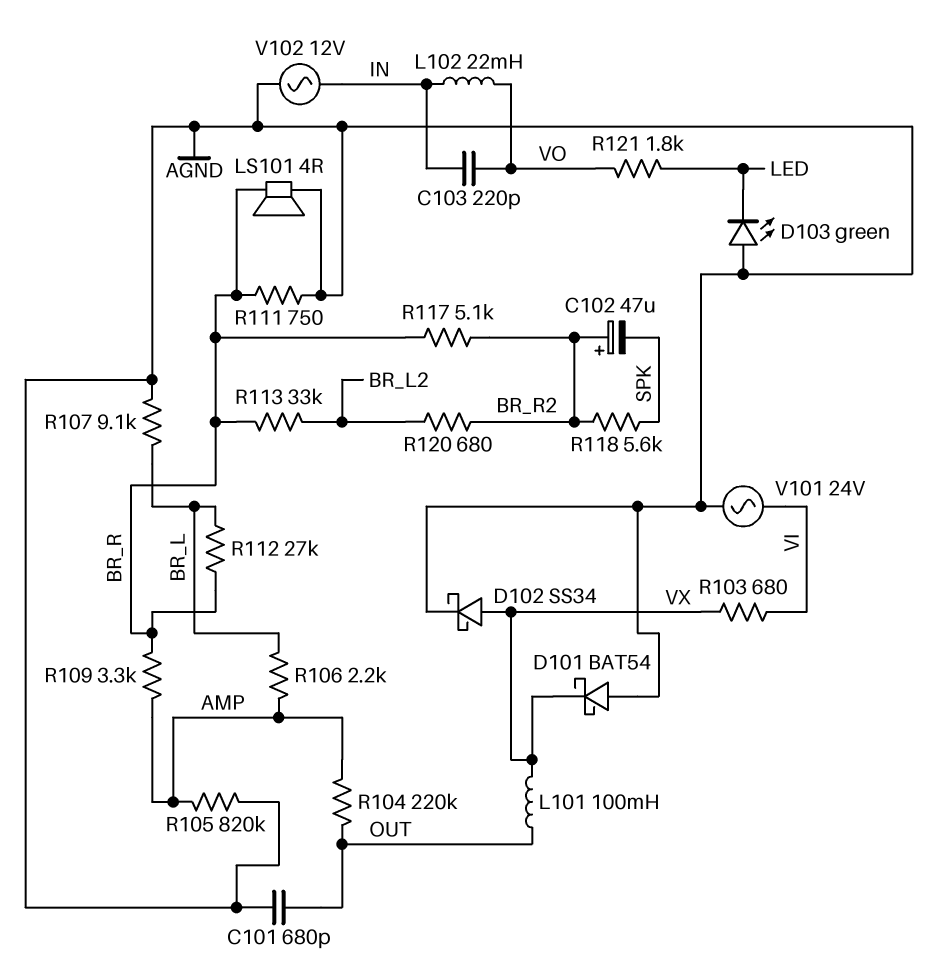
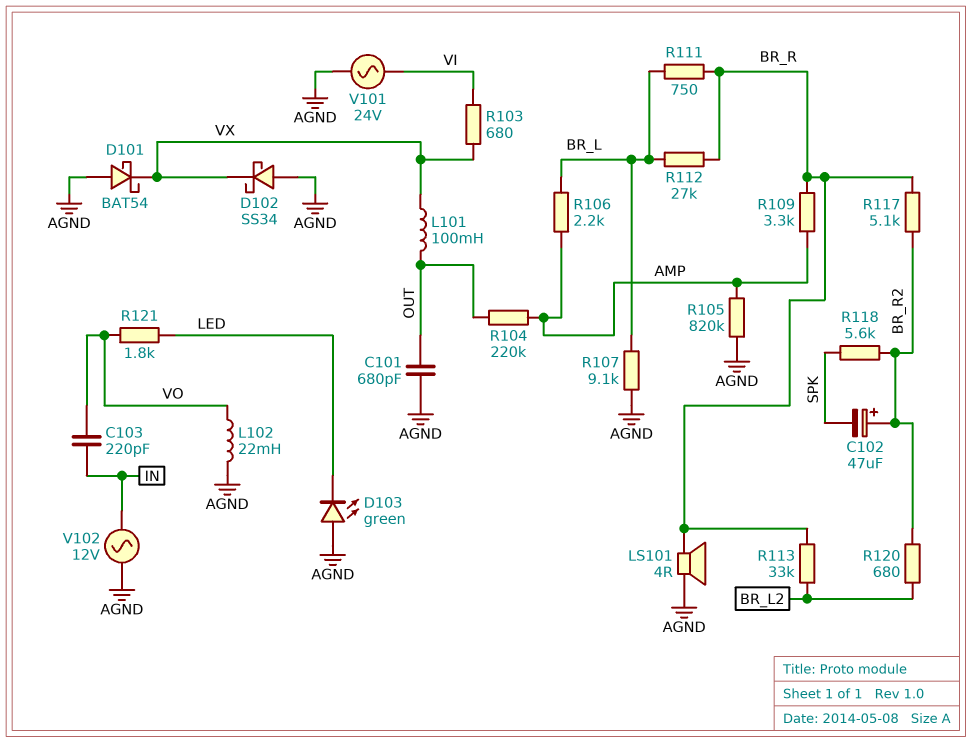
D102: schottky SS34 (A VX, K AGND) -> schottky SS34 (A AGND, K VX)
L102: 22mH (IN, VO) -> 22mH (AGND, VO)
R111: 750 (AGND, BR_R) -> 750 (BR_L, BR_R)

